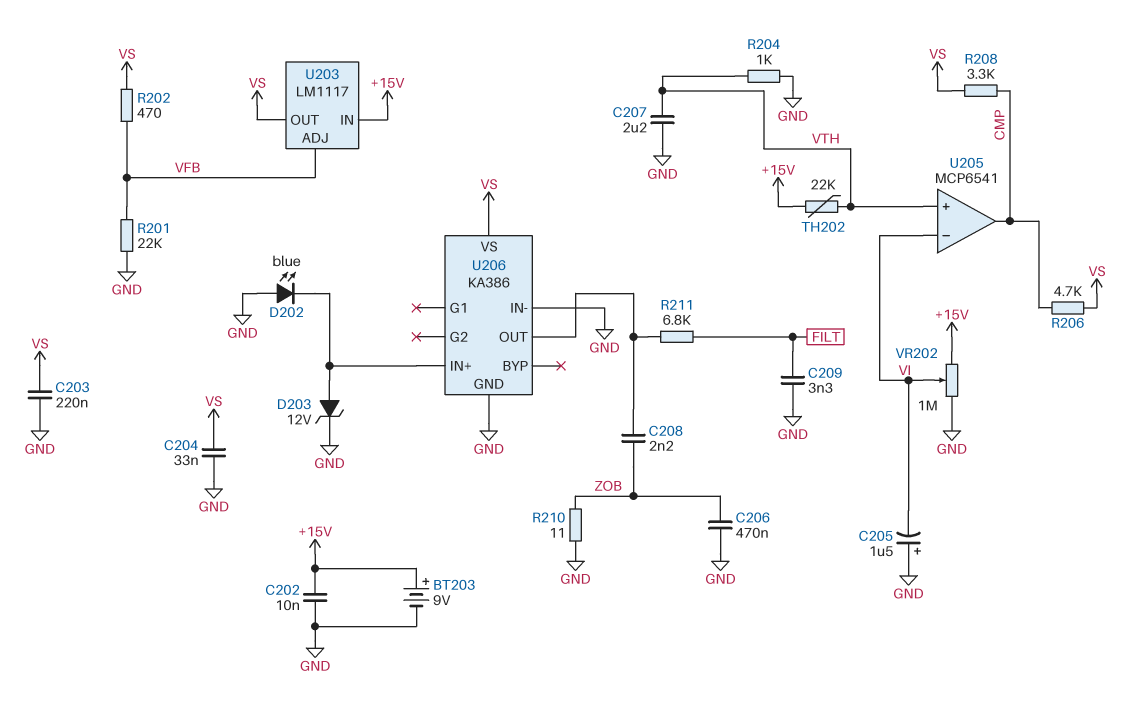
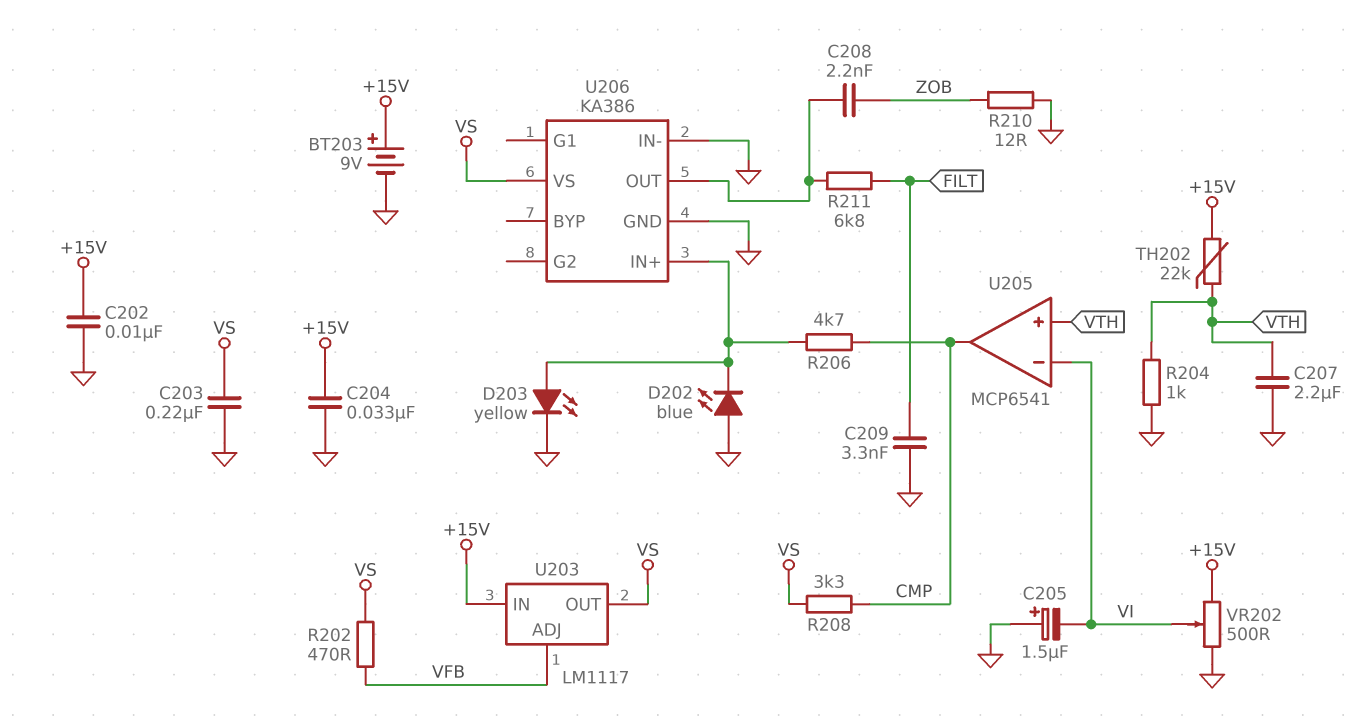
C204: 33nF (GND, VS) -> 33nF (+15V, GND)
C206: 470nF (GND, ZOB) -> none
D203: zener 12V (A U206/IN+, K GND) -> LED yellow (A U206/IN+, K GND)
R201: 22k (GND, VFB) -> none
R206: 4.7k (CMP, VS) -> 4.7k (CMP, U206/IN+)
R210: 11 (GND, ZOB) -> 12 (GND, ZOB)
VR202: 1M (+15V, GND, wiper VI) -> 500 (+15V, GND, wiper VI)

